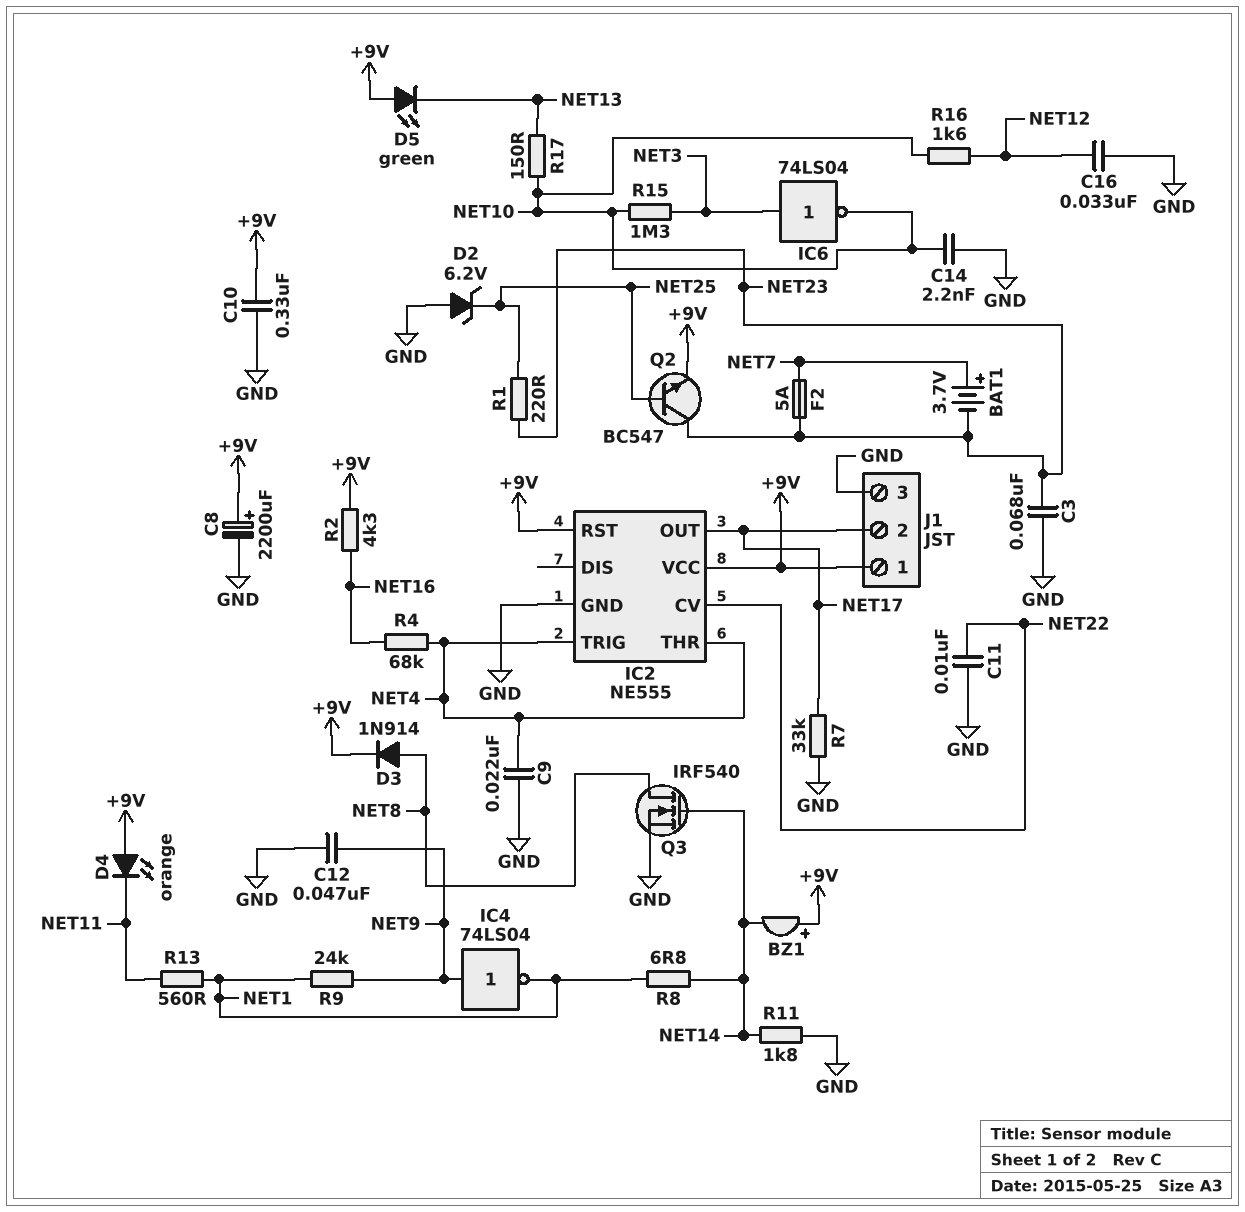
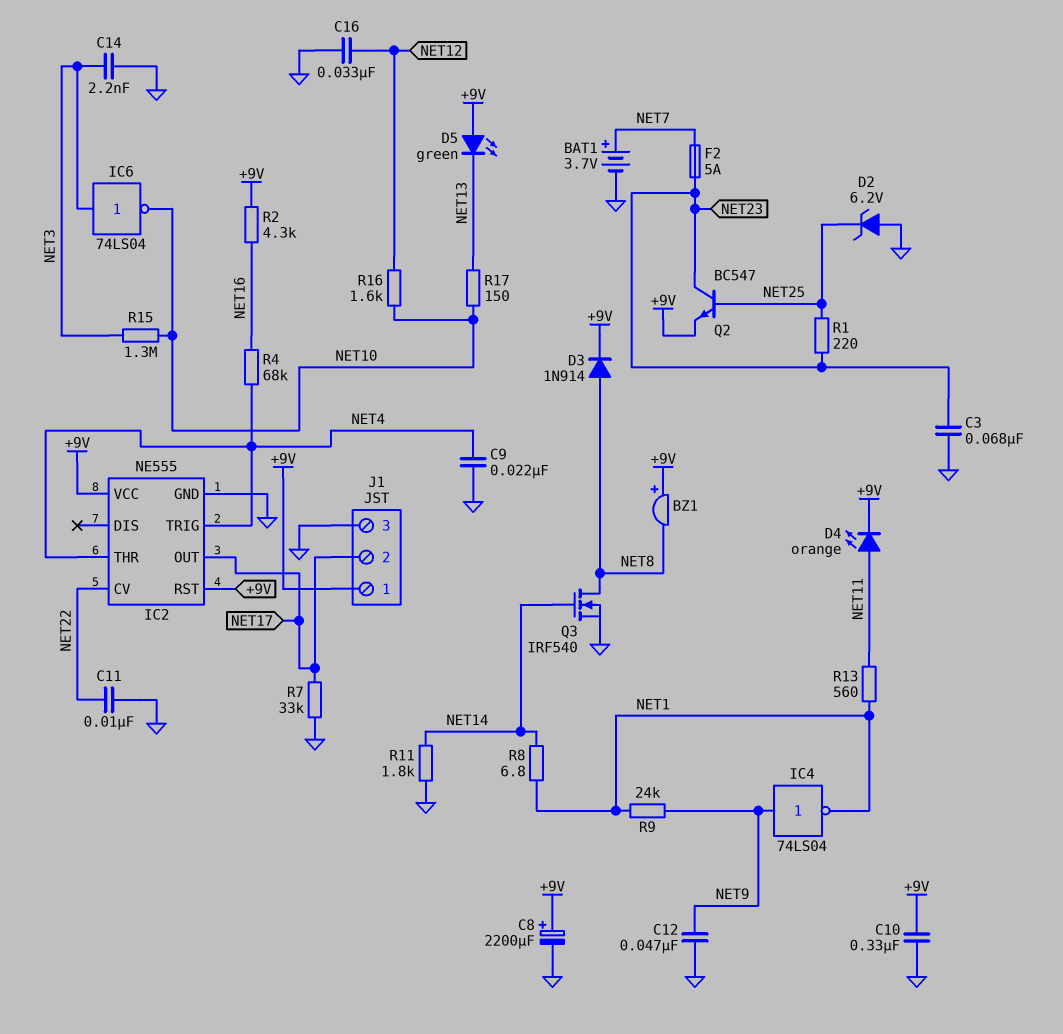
BAT1: 3.7V (plus NET7, minus NET23) -> 3.7V (plus NET7, minus GND)
BZ1: buzzer (plus +9V, minus NET14) -> buzzer (plus +9V, minus NET8)
C14: 2.2nF (GND, NET10) -> 2.2nF (GND, NET3)
D4: LED orange (A +9V, K NET11) -> LED orange (A NET11, K +9V)

